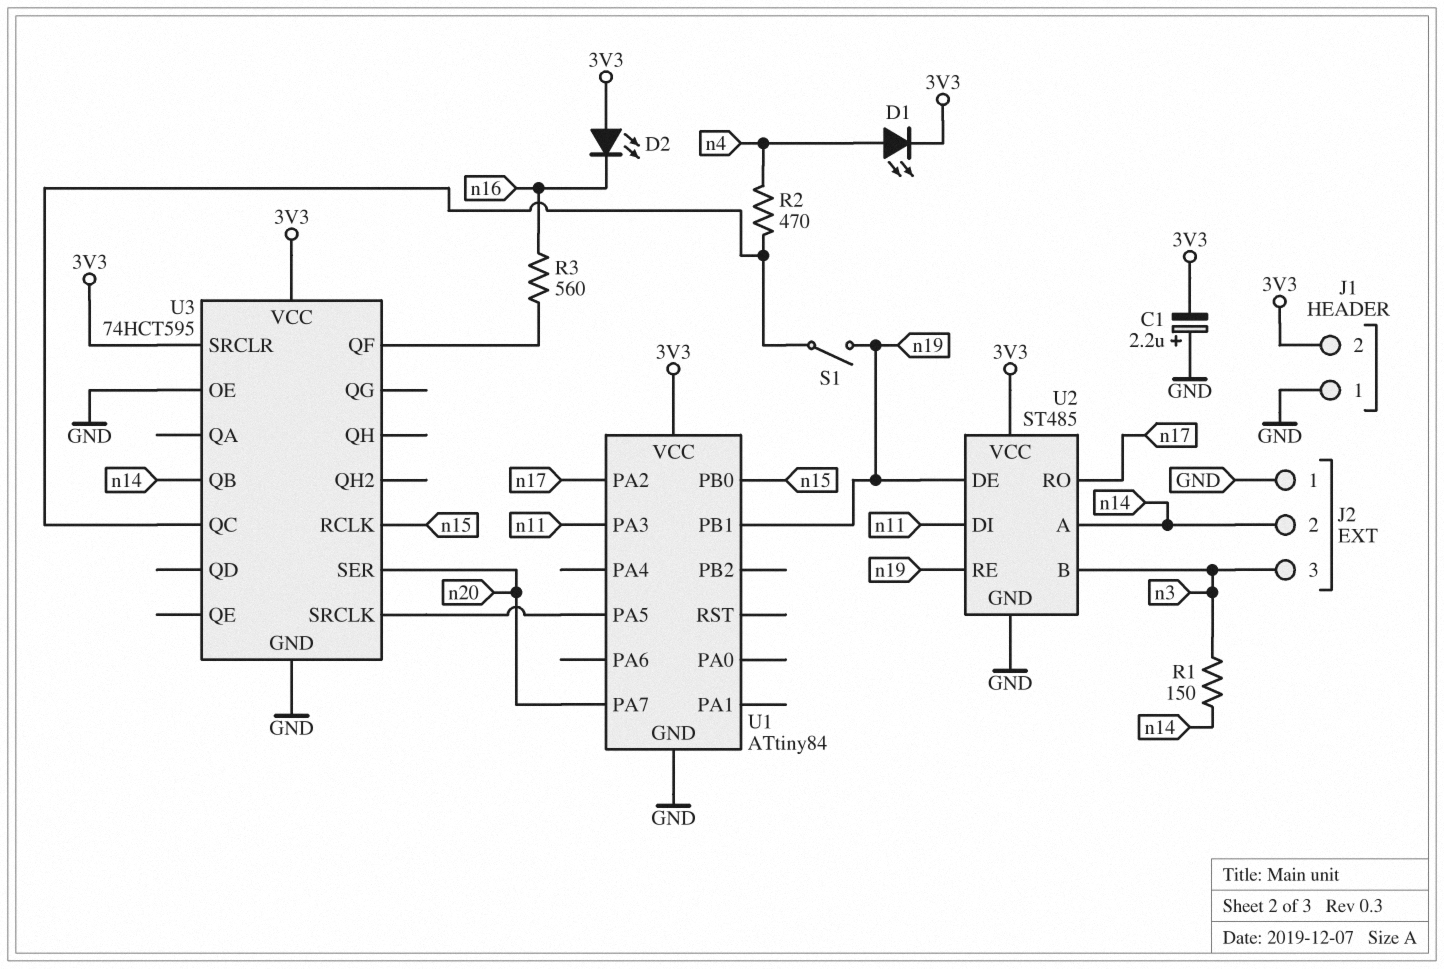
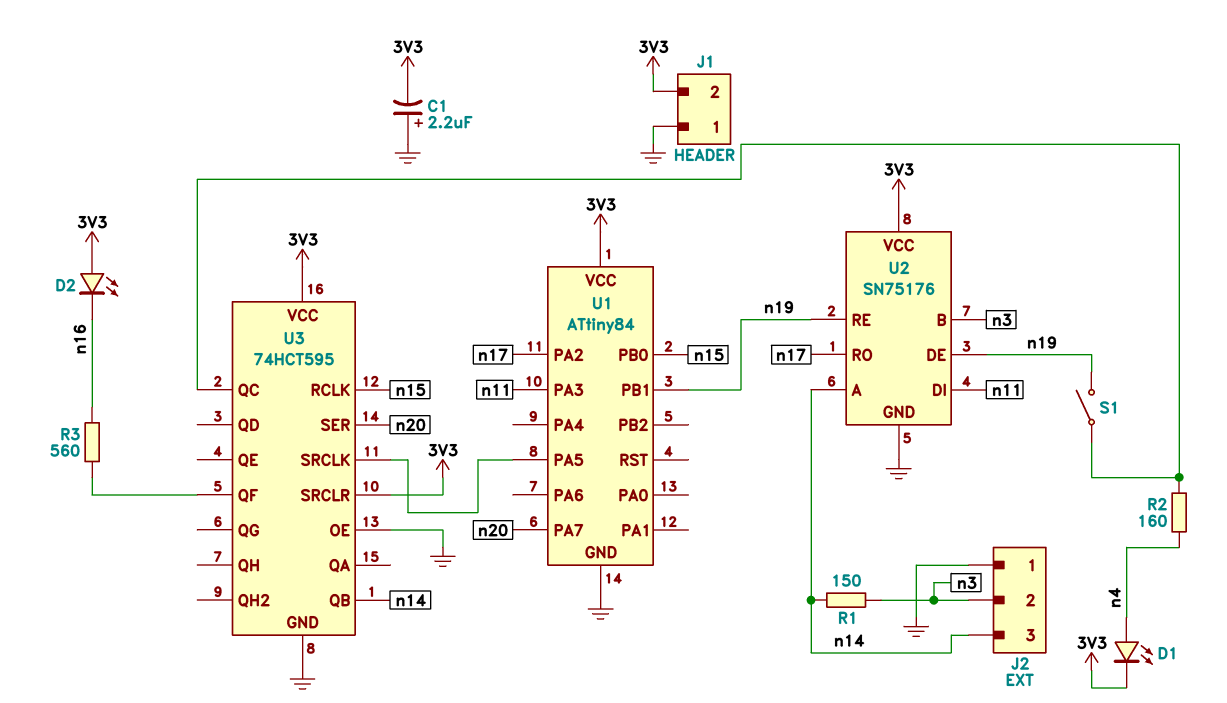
J2 pin 2: n14 -> n3
J2 pin 3: n3 -> n14
R2: 470 (U3/QC, n4) -> 160 (U3/QC, n4)
U2: ST485 -> SN75176

